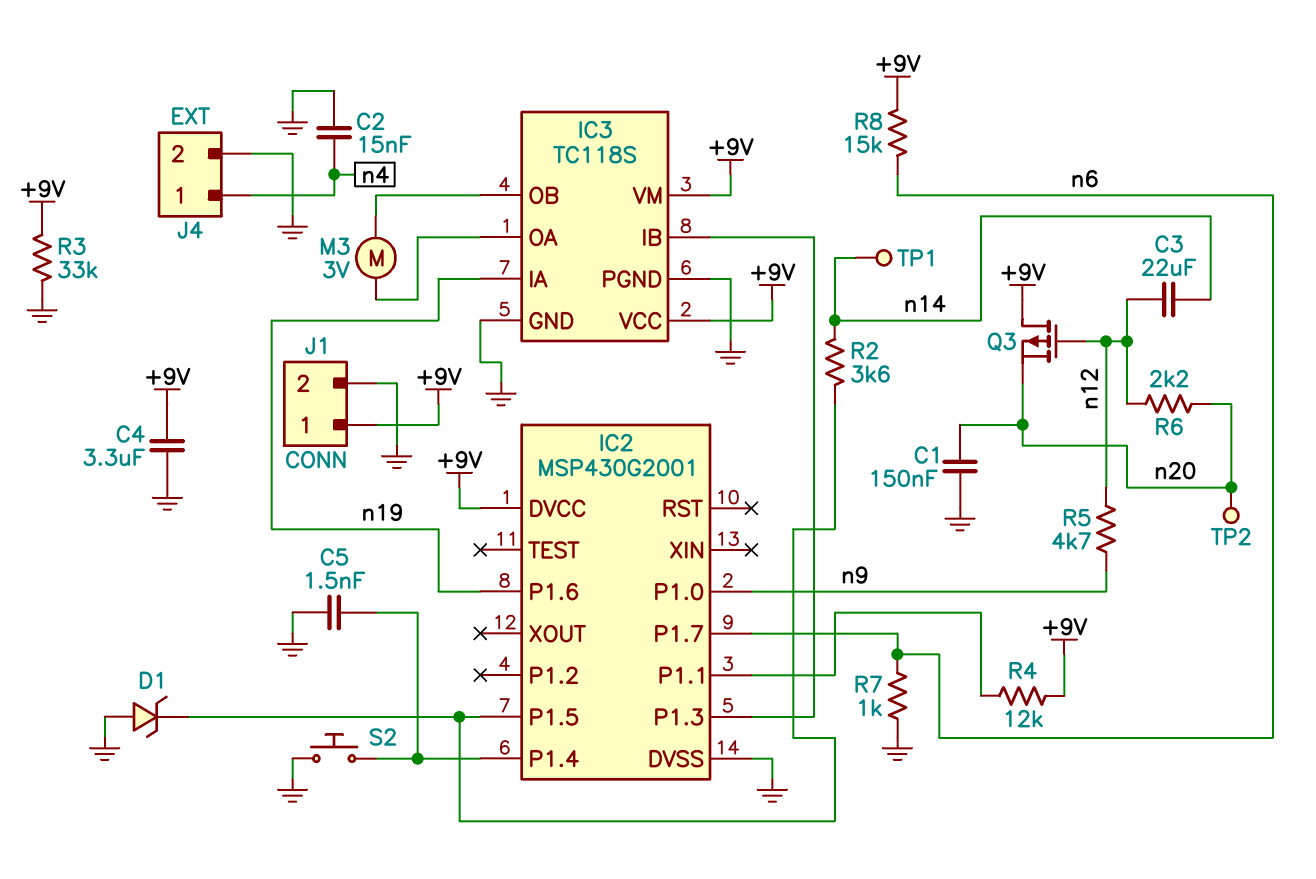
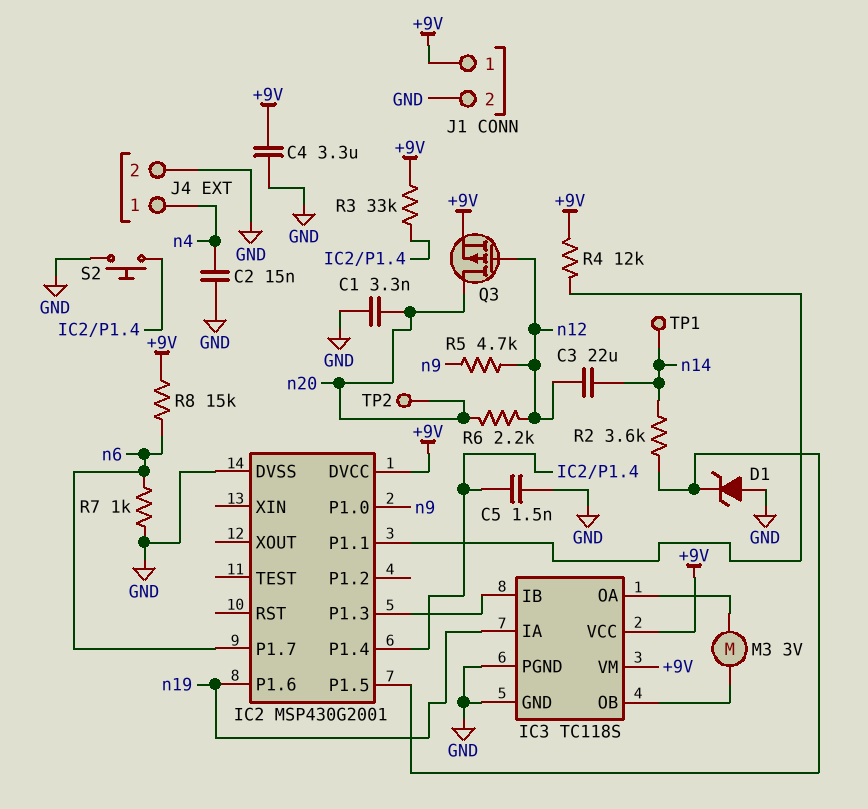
C1: 150nF (GND, n20) -> 3.3nF (GND, n20)
Q3: PMOS (G n12, D +9V, S n20) -> PMOS (G n12, D n20, S +9V)
R3: 33k (+9V, GND) -> 33k (+9V, IC2/P1.4)

